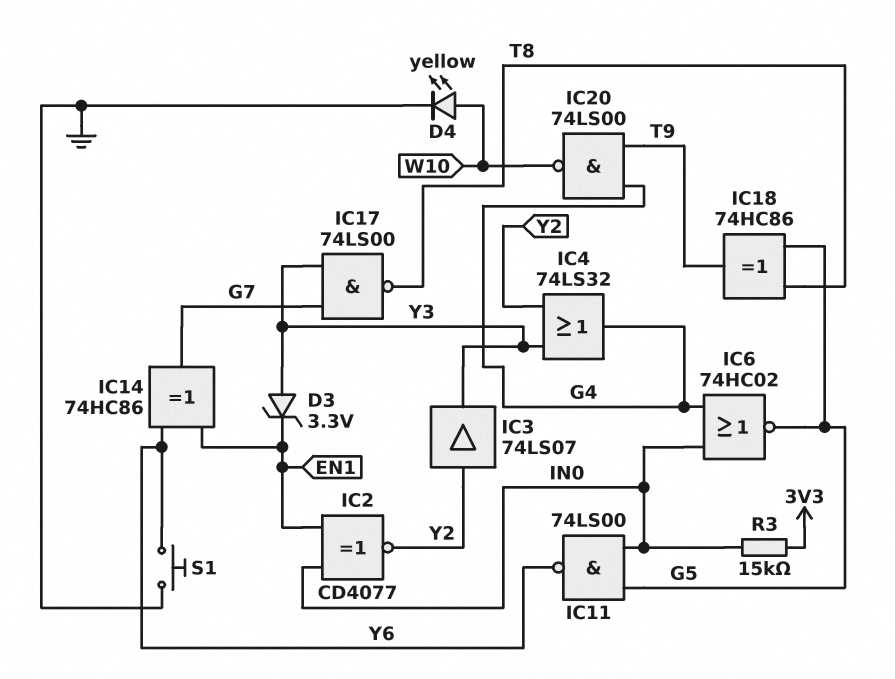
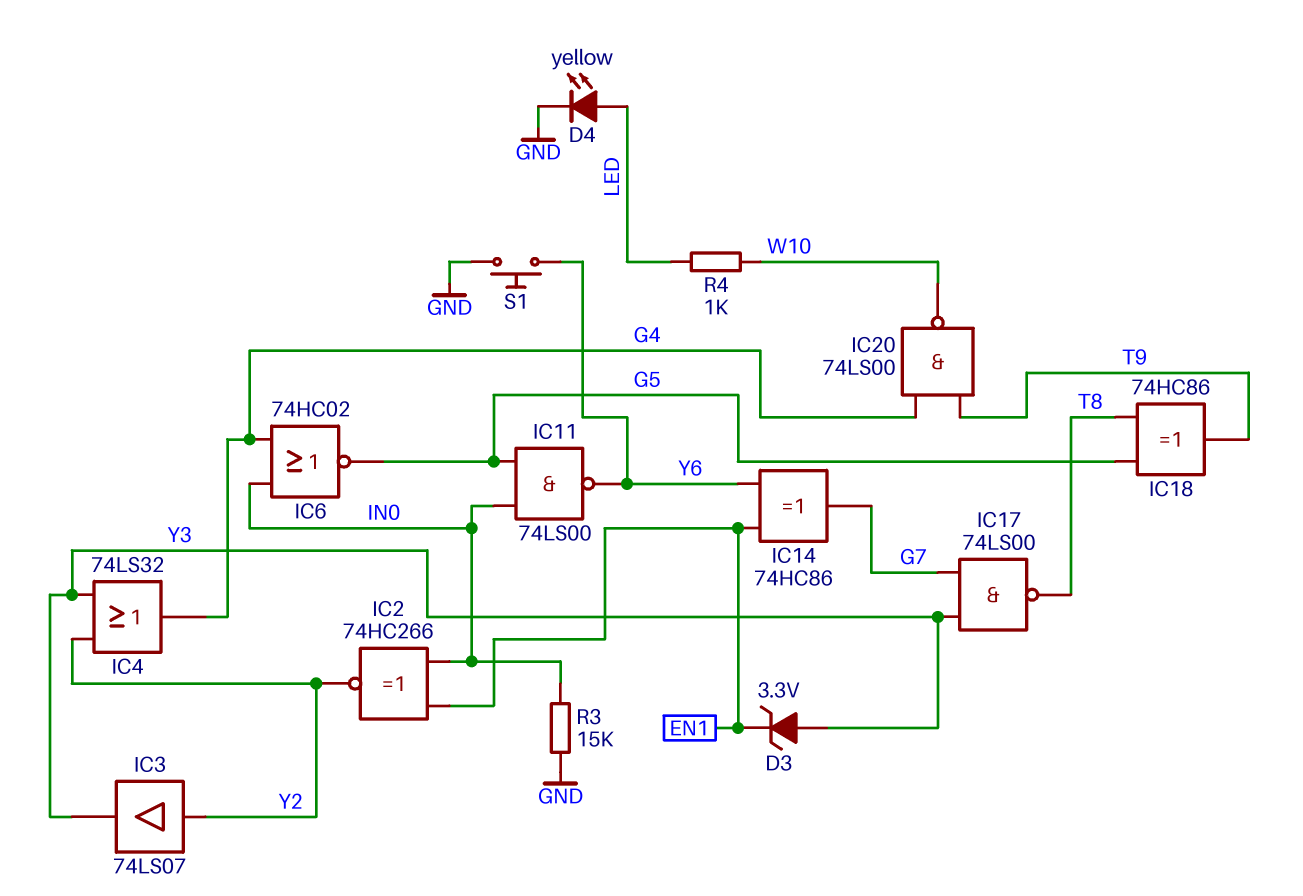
D4: LED yellow (A W10, K GND) -> LED yellow (A LED, K GND)
IC2: XNOR CD4077 (in EN1, in IN0, out Y2) -> XNOR 74HC266 (in EN1, in IN0, out Y2)
R3: 15k (3V3, IN0) -> 15k (GND, IN0)
R4: none -> 1k (LED, W10)

